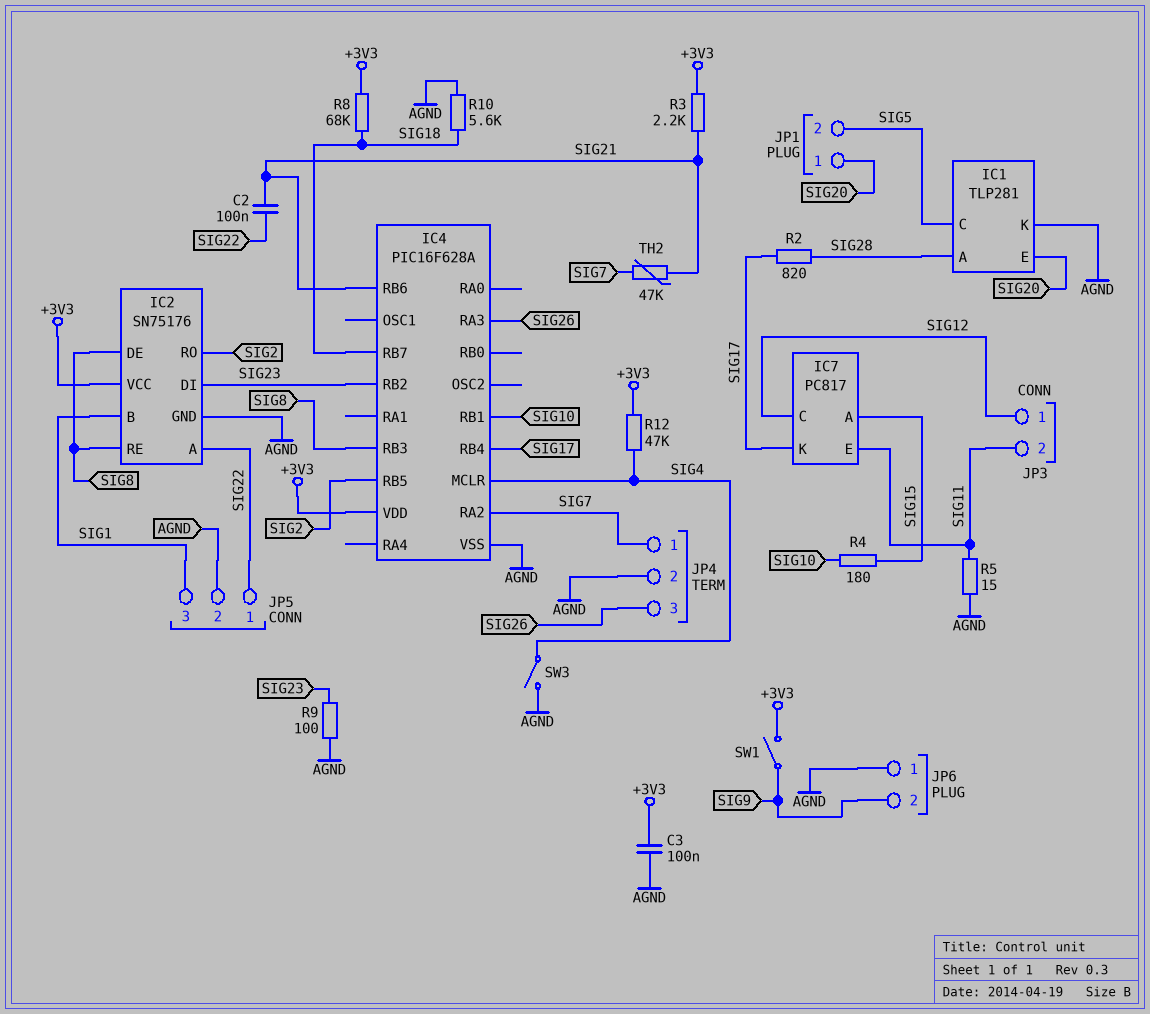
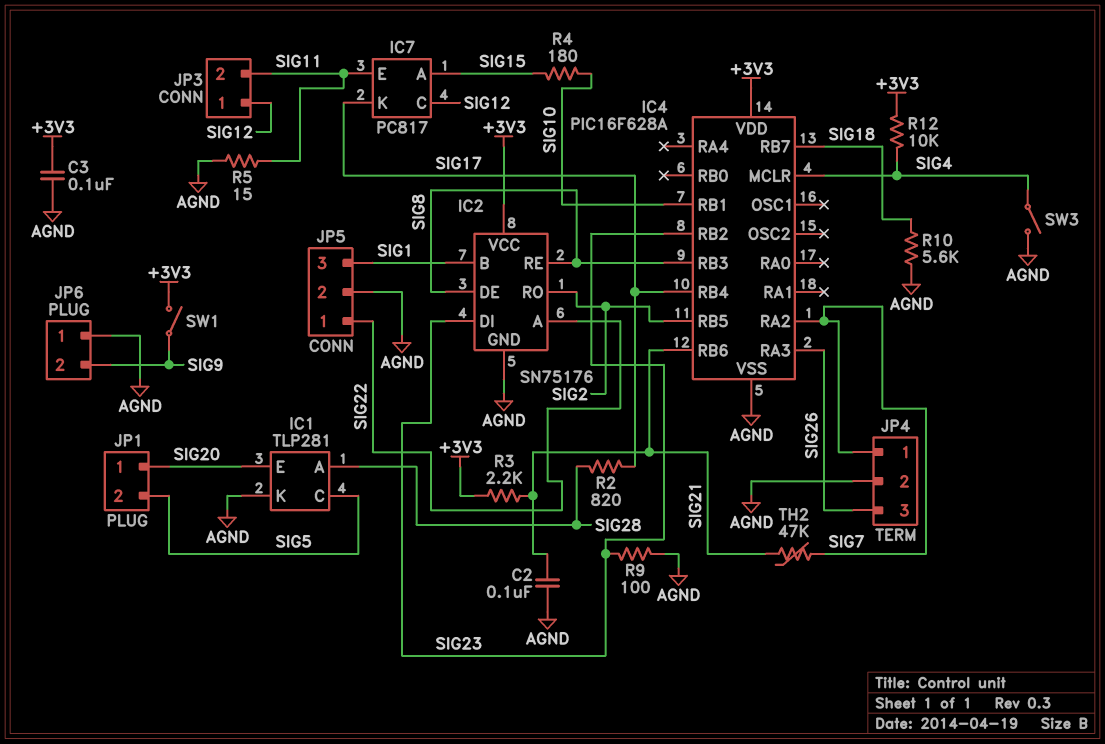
C2: 100nF (SIG21, SIG22) -> 100nF (AGND, SIG21)
R8: 68k (+3V3, SIG18) -> none
R12: 47k (+3V3, SIG4) -> 10k (+3V3, SIG4)

